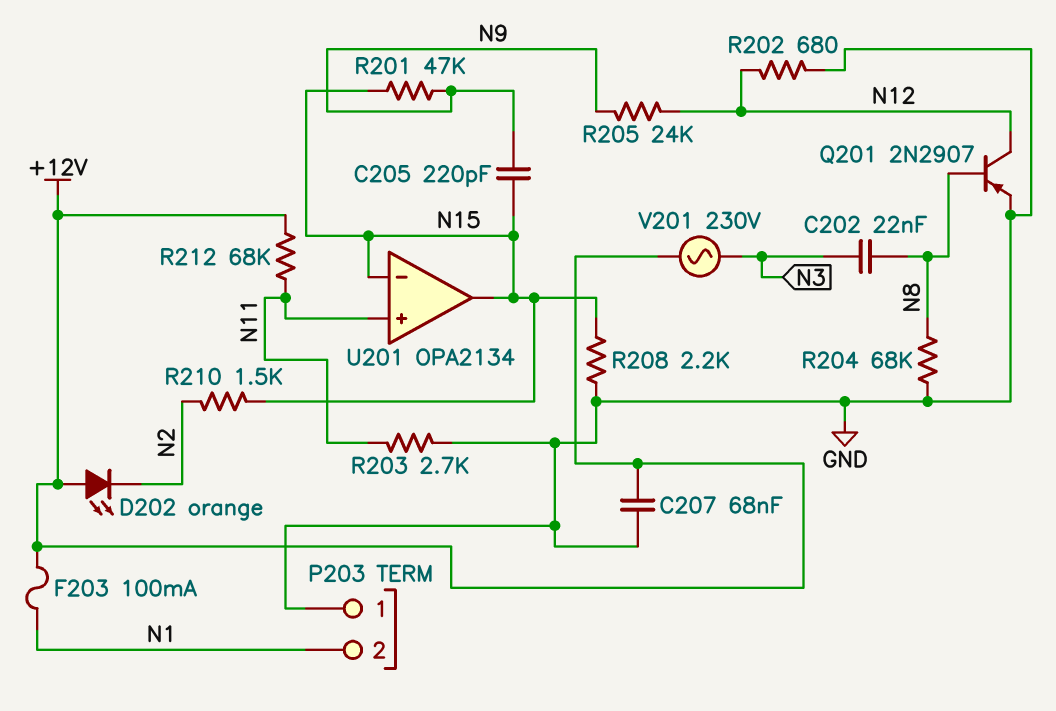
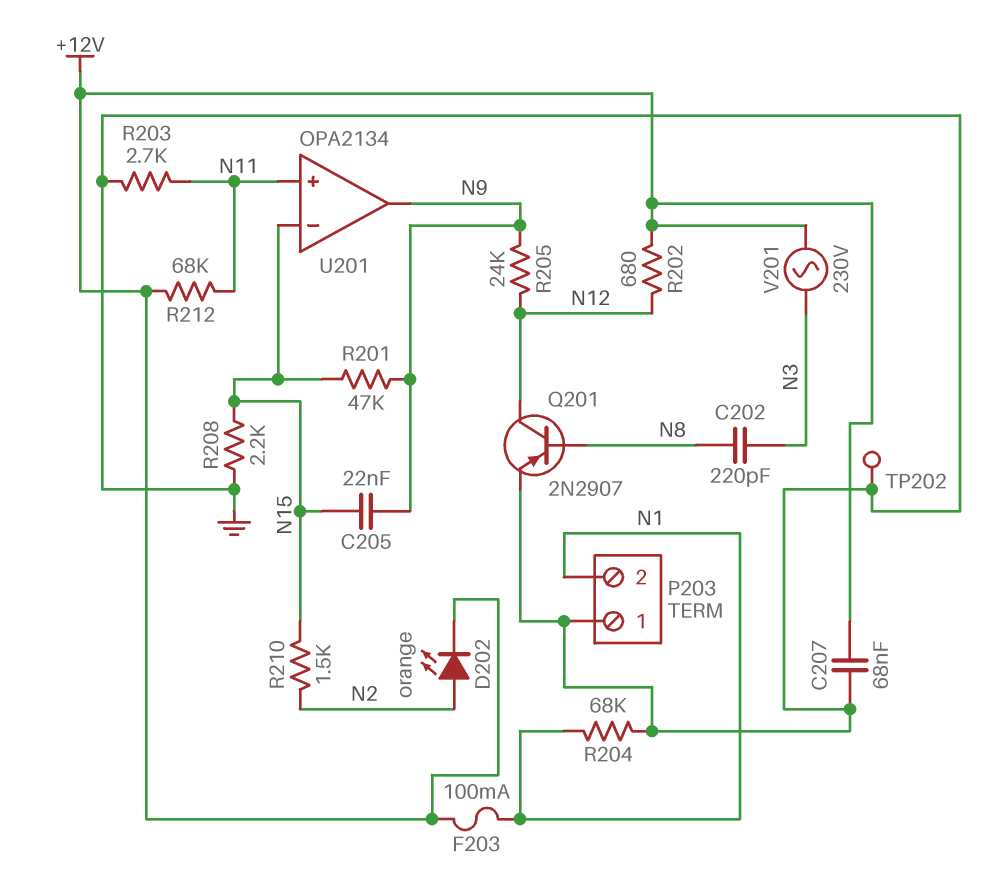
C202: 22nF (N3, N8) -> 220pF (N3, N8)
C205: 220pF (N9, N15) -> 22nF (N9, N15)
D202: LED orange (A +12V, K N2) -> LED orange (A N2, K +12V)
R202: 680 (GND, N12) -> 680 (+12V, N12)
R204: 68k (GND, N8) -> 68k (GND, N1)
TP202: none -> test point (GND)
U201 pin out: N15 -> N9

